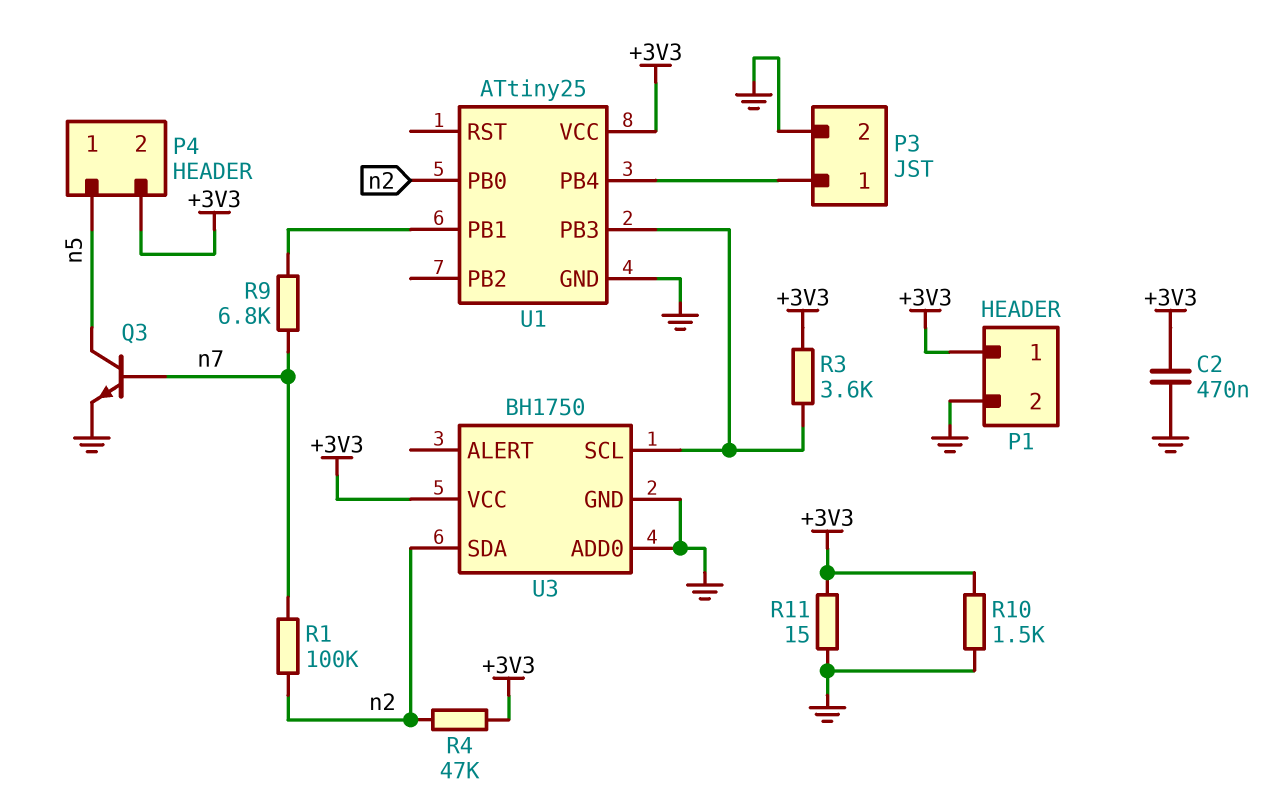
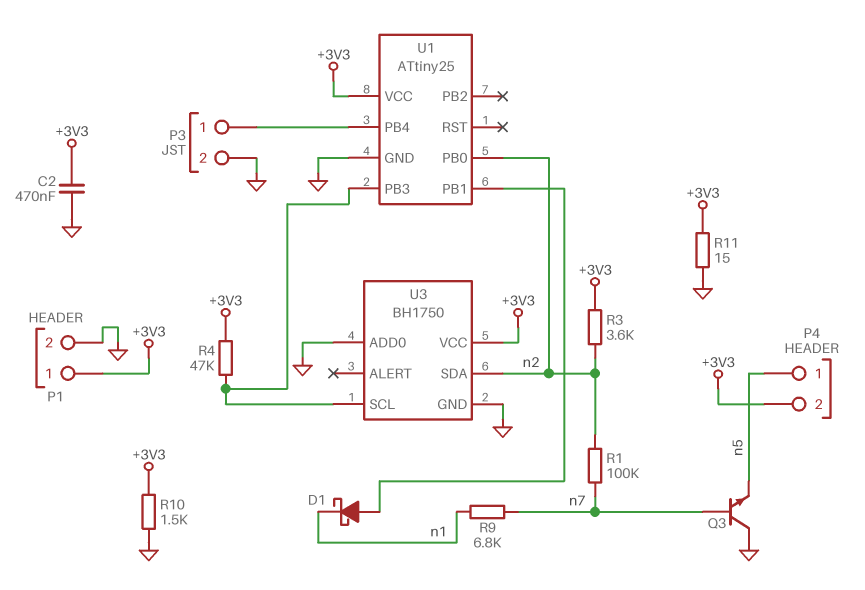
D1: none -> schottky (A U1/PB1, K n1)
Q3: NPN (B n7, C n5, E GND) -> NPN (B n7, C GND, E n5)
R3: 3.6k (+3V3, U1/PB3) -> 3.6k (+3V3, n2)
R4: 47k (+3V3, n2) -> 47k (+3V3, U1/PB3)
R9: 6.8k (U1/PB1, n7) -> 6.8k (n1, n7)

